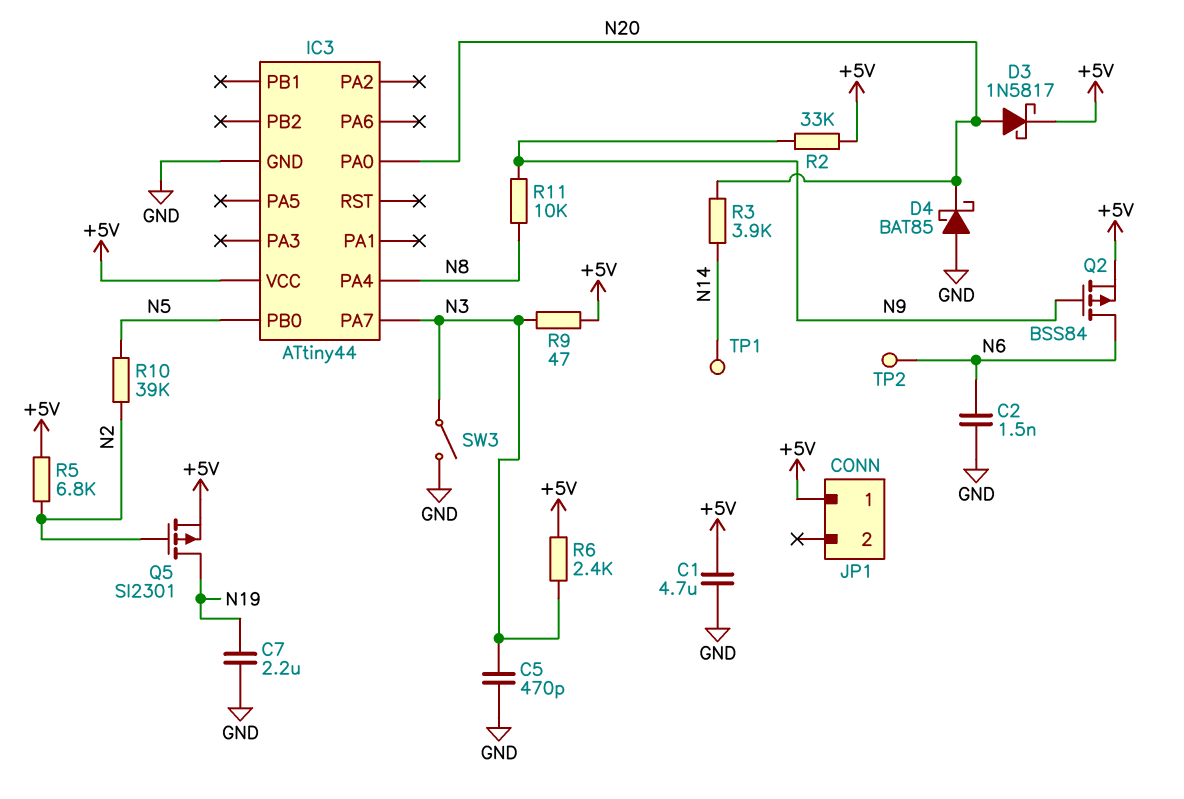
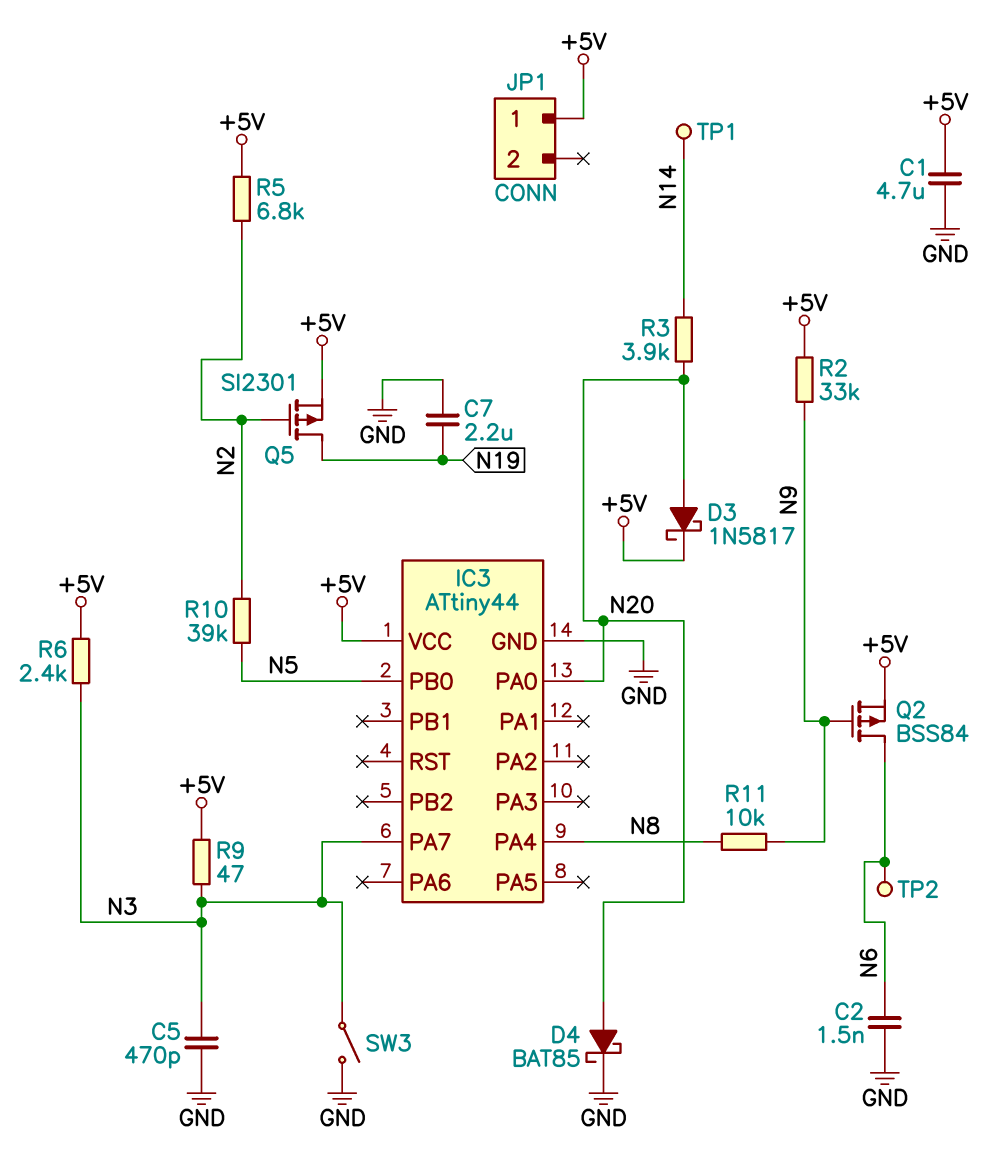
D4: schottky BAT85 (A GND, K N20) -> schottky BAT85 (A N20, K GND)

